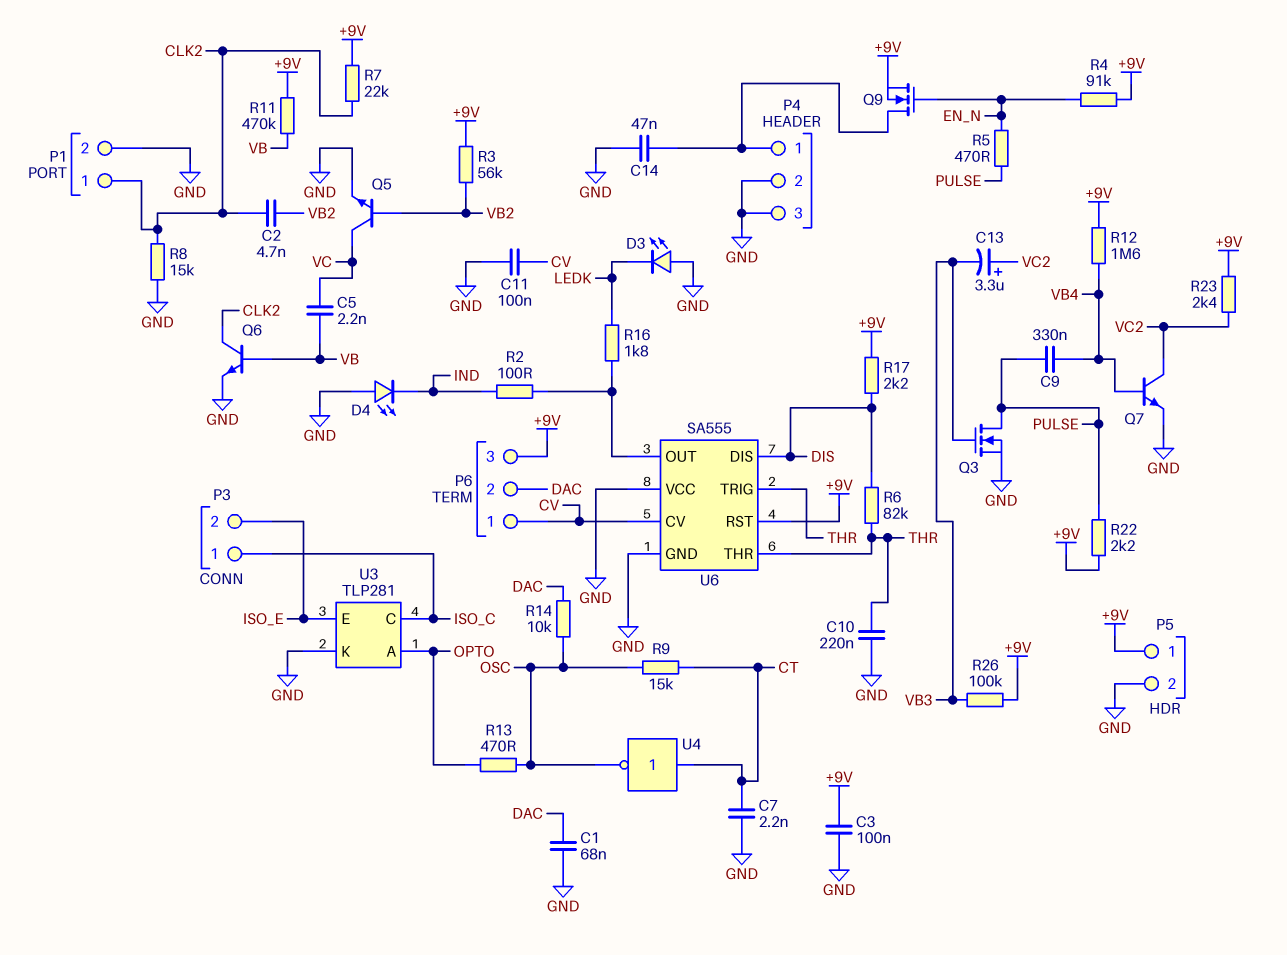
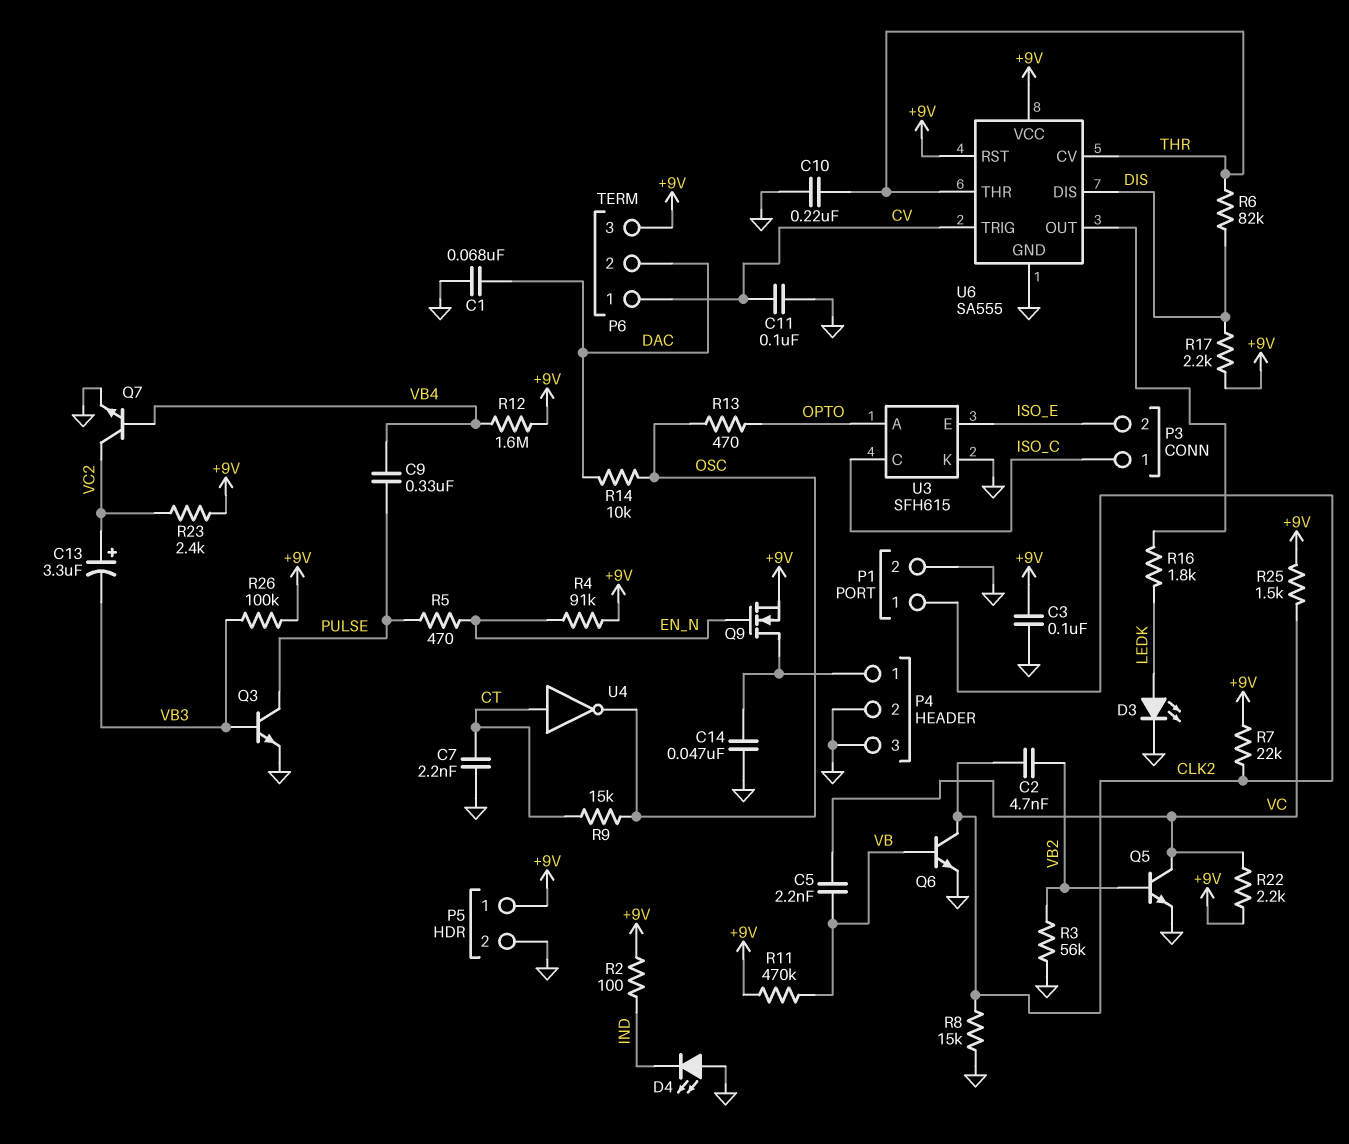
D3: LED (A GND, K LEDK) -> LED (A LEDK, K GND)
Q3: NMOS (G VB3, D PULSE, S GND) -> NPN (B VB3, C PULSE, E GND)
R2: 100 (IND, U6/OUT) -> 100 (+9V, IND)
R3: 56k (+9V, VB2) -> 56k (GND, VB2)
R22: 2.2k (+9V, PULSE) -> 2.2k (+9V, VC)
R25: none -> 1.5k (+9V, VC)
U3: TLP281 -> SFH615
U6 pin CV: CV -> THR
U6 pin TRIG: THR -> CV
U6 pin VCC: GND -> +9V

